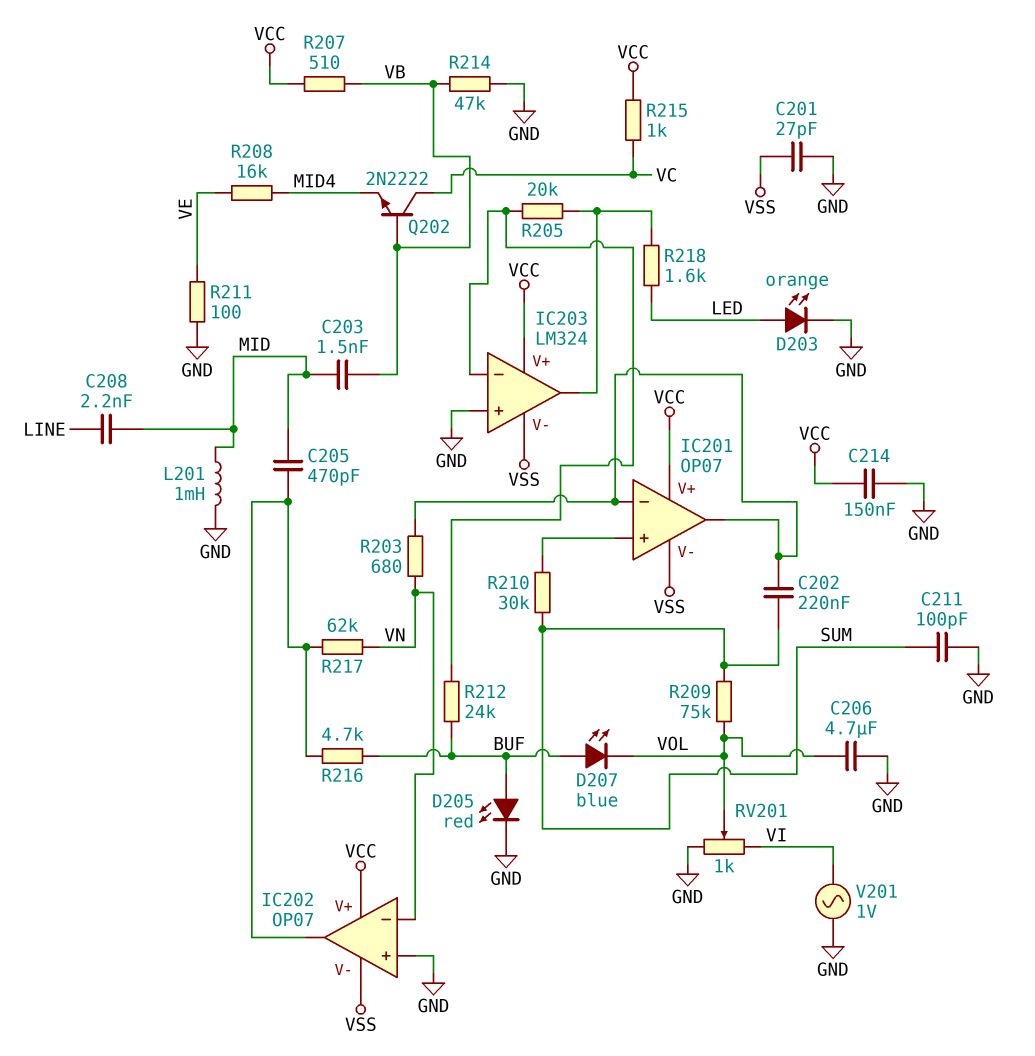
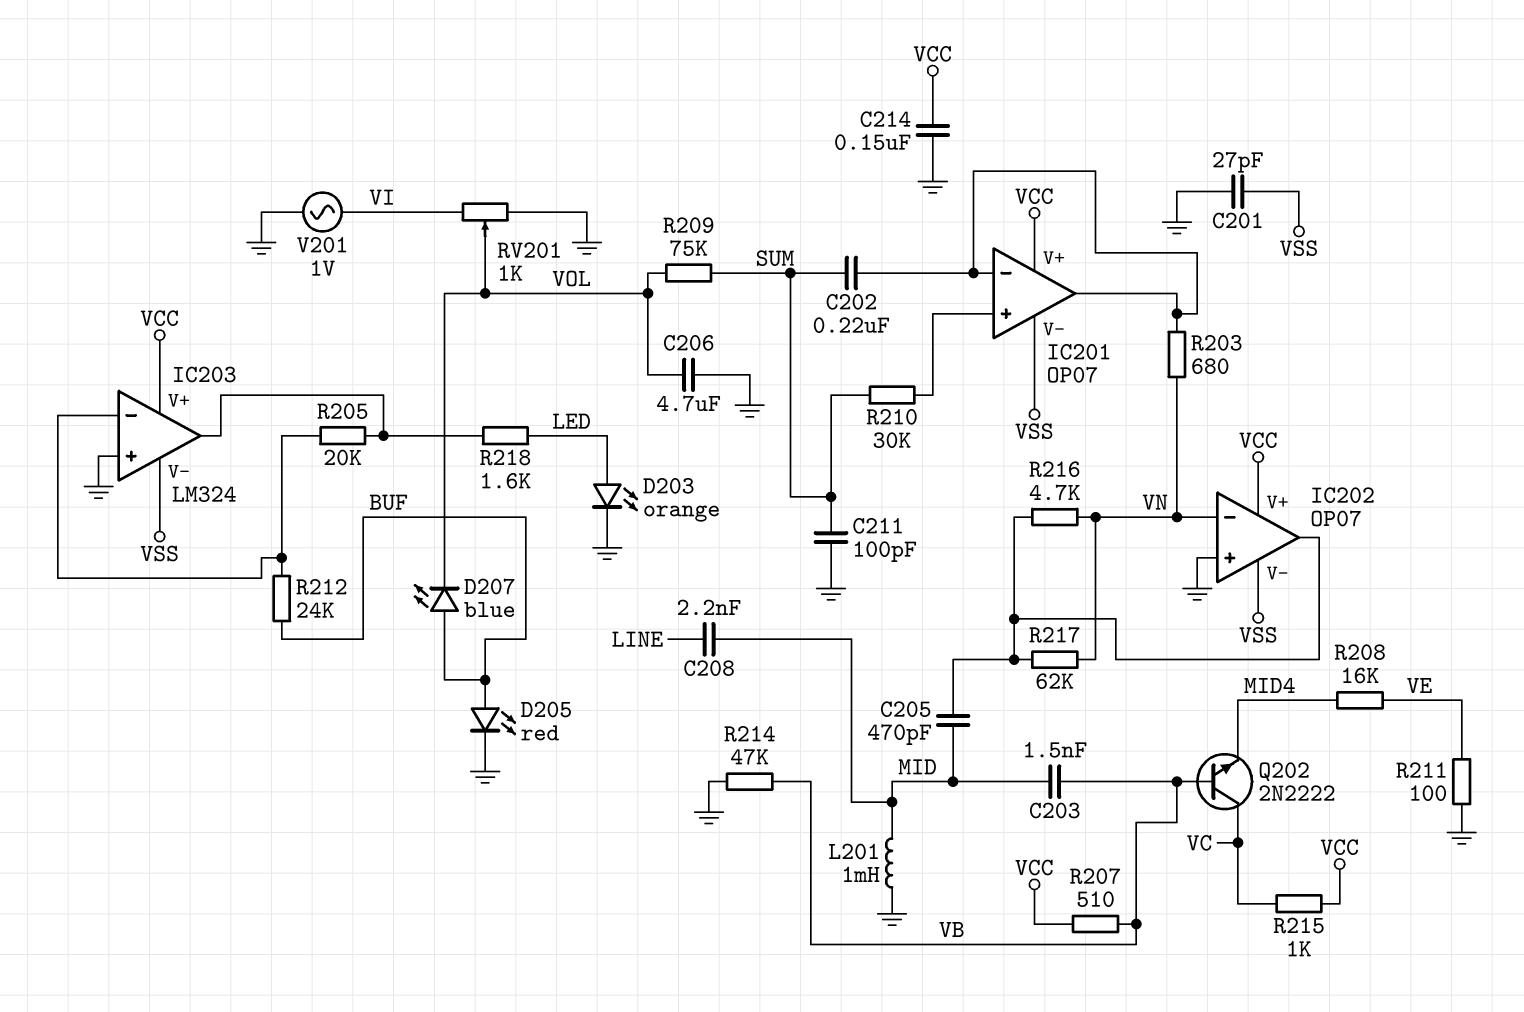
R216: 4.7k (BUF, IC202/out) -> 4.7k (IC202/out, VN)

